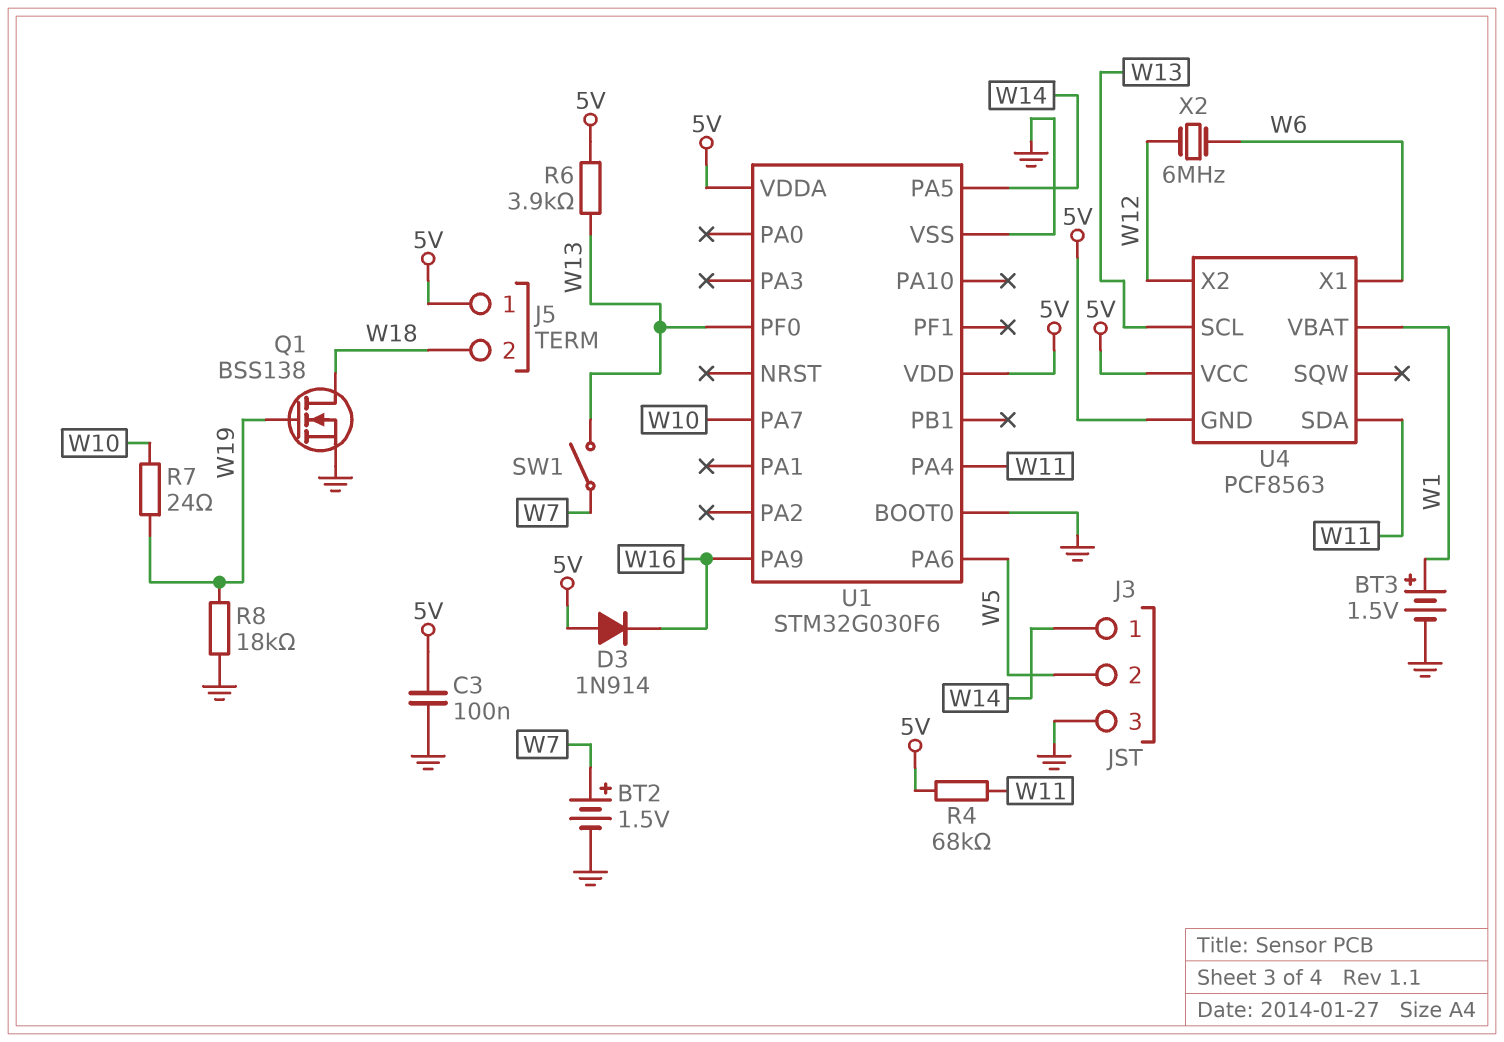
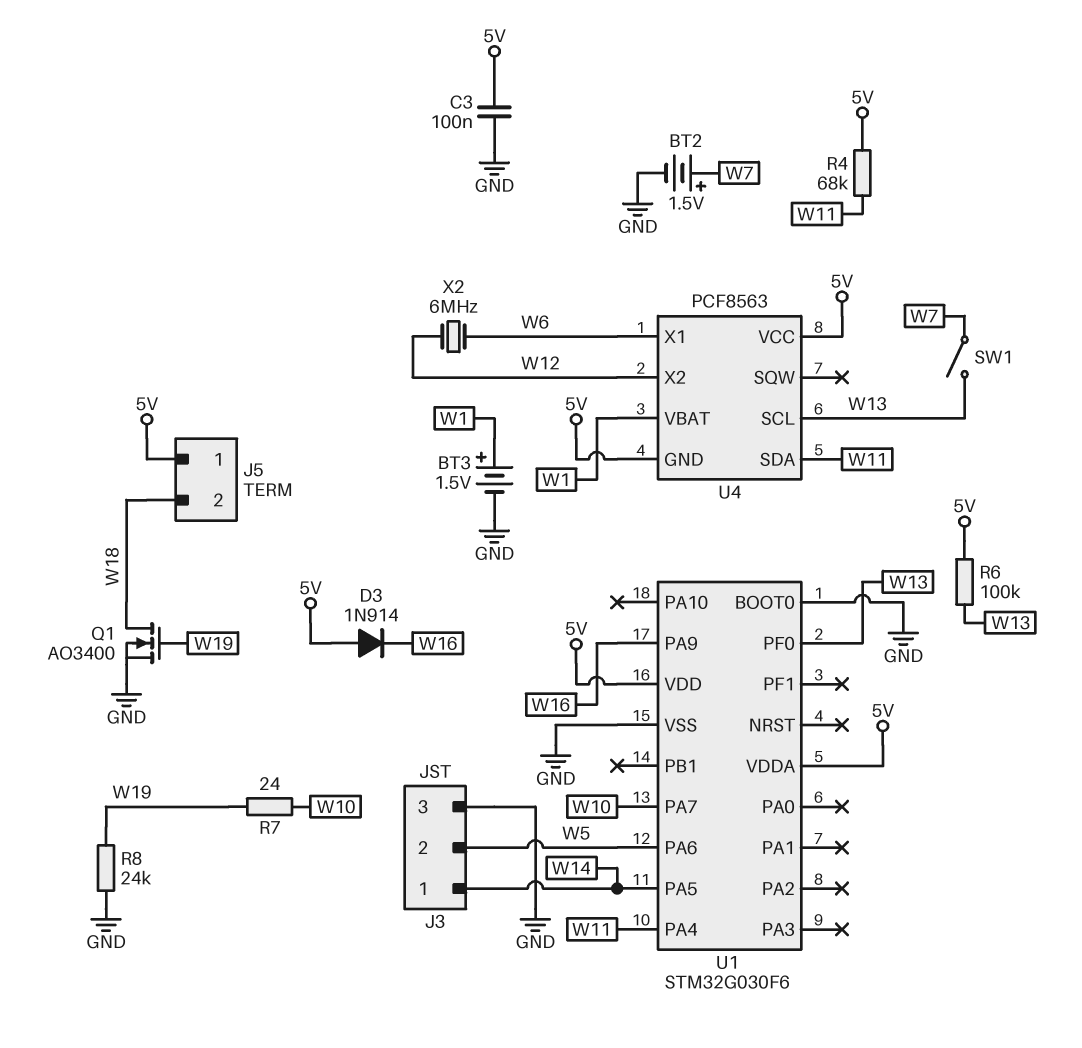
Q1: NMOS BSS138 (G W19, D W18, S GND) -> NMOS AO3400 (G W19, D W18, S GND)
R6: 3.9k (5V, W13) -> 100k (5V, W13)
R8: 18k (GND, W19) -> 24k (GND, W19)

